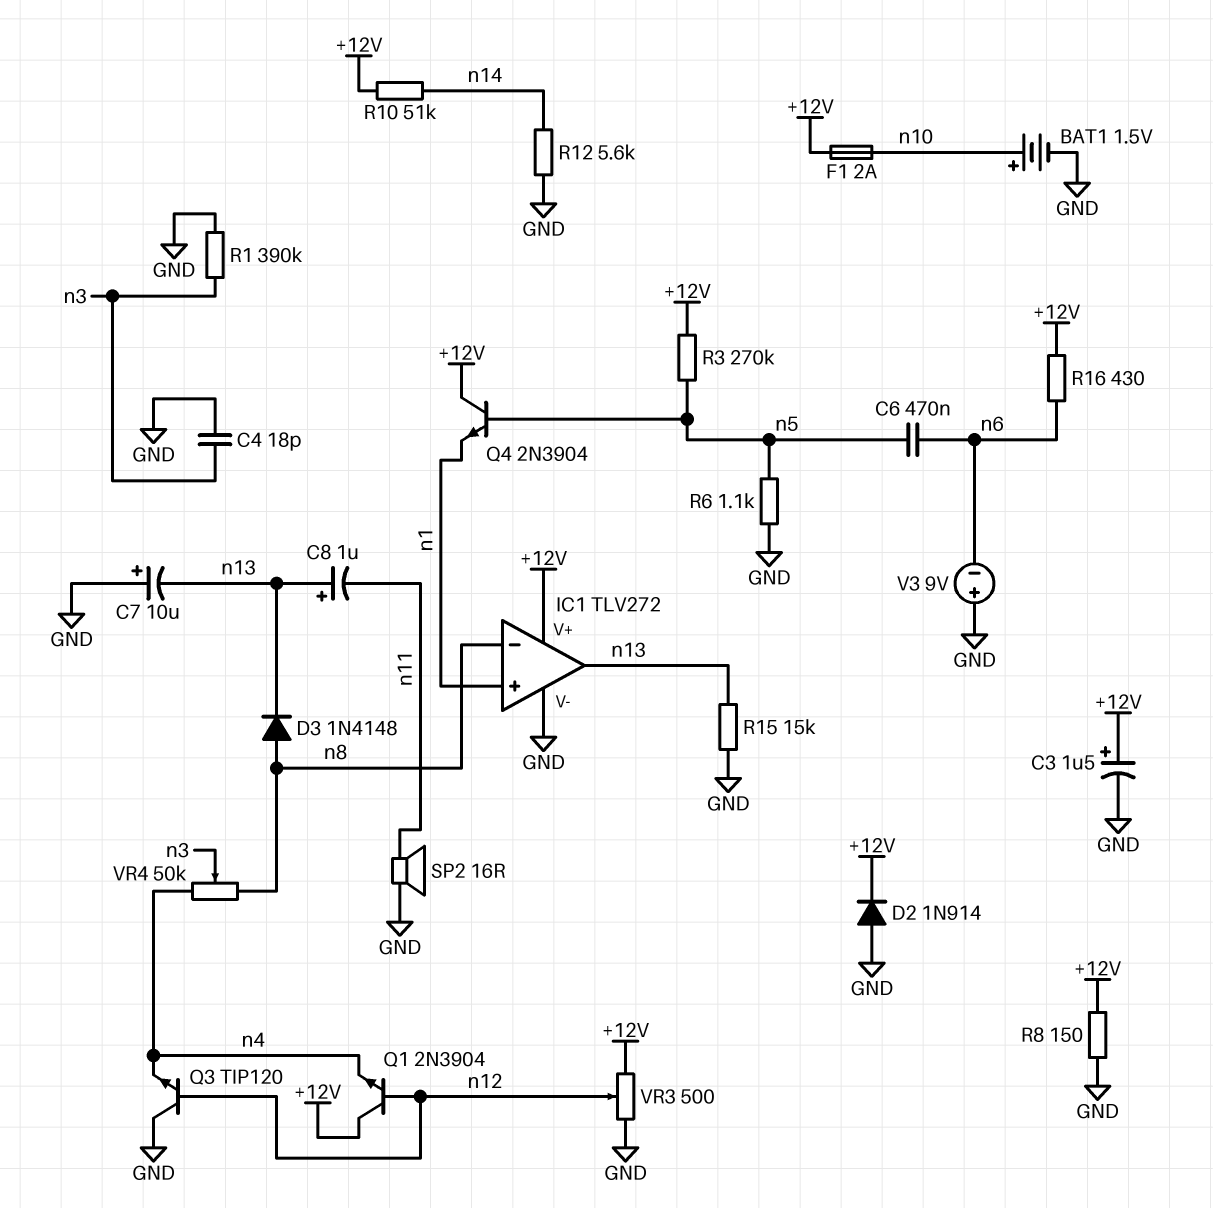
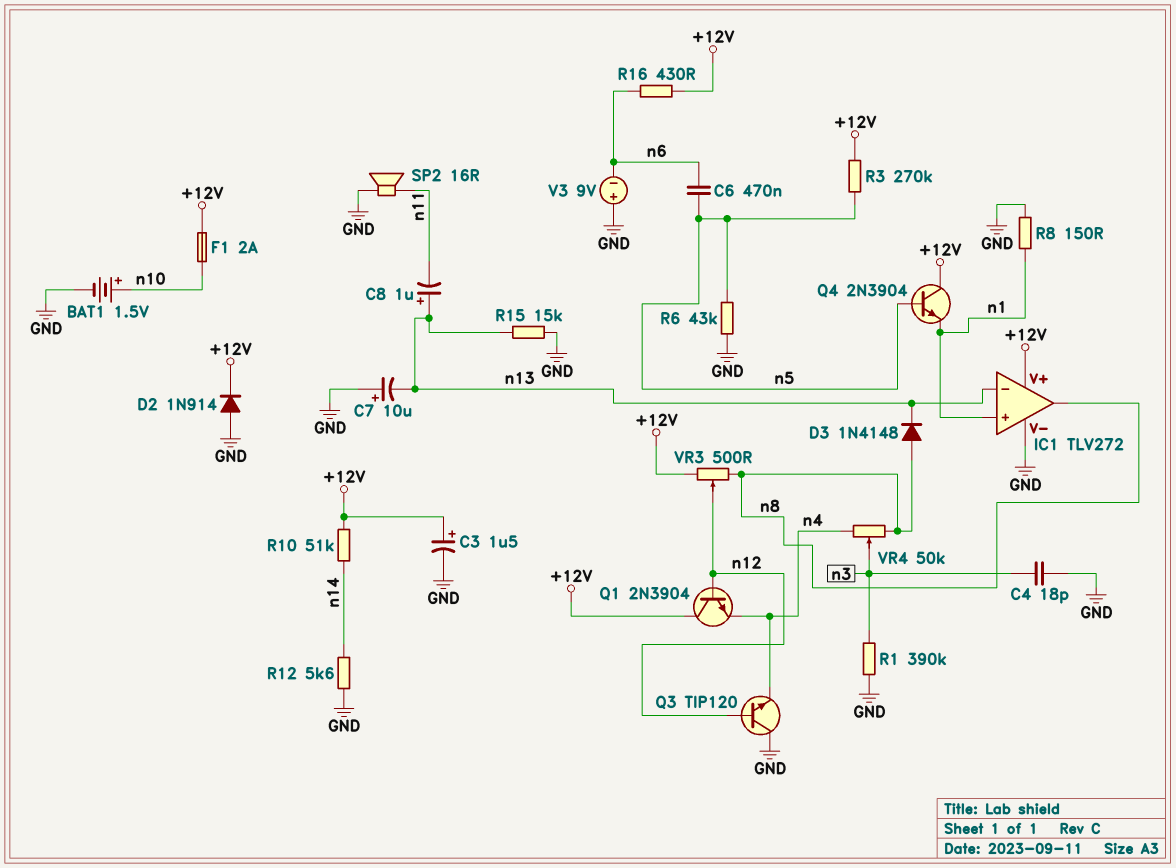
IC1 pin in-: n8 -> n13
IC1 pin out: n13 -> n8
R6: 1.1k (GND, n5) -> 43k (GND, n5)
R8: 150 (+12V, GND) -> 150 (GND, n1)
VR3: 500 (+12V, GND, wiper n12) -> 500 (+12V, n8, wiper n12)

